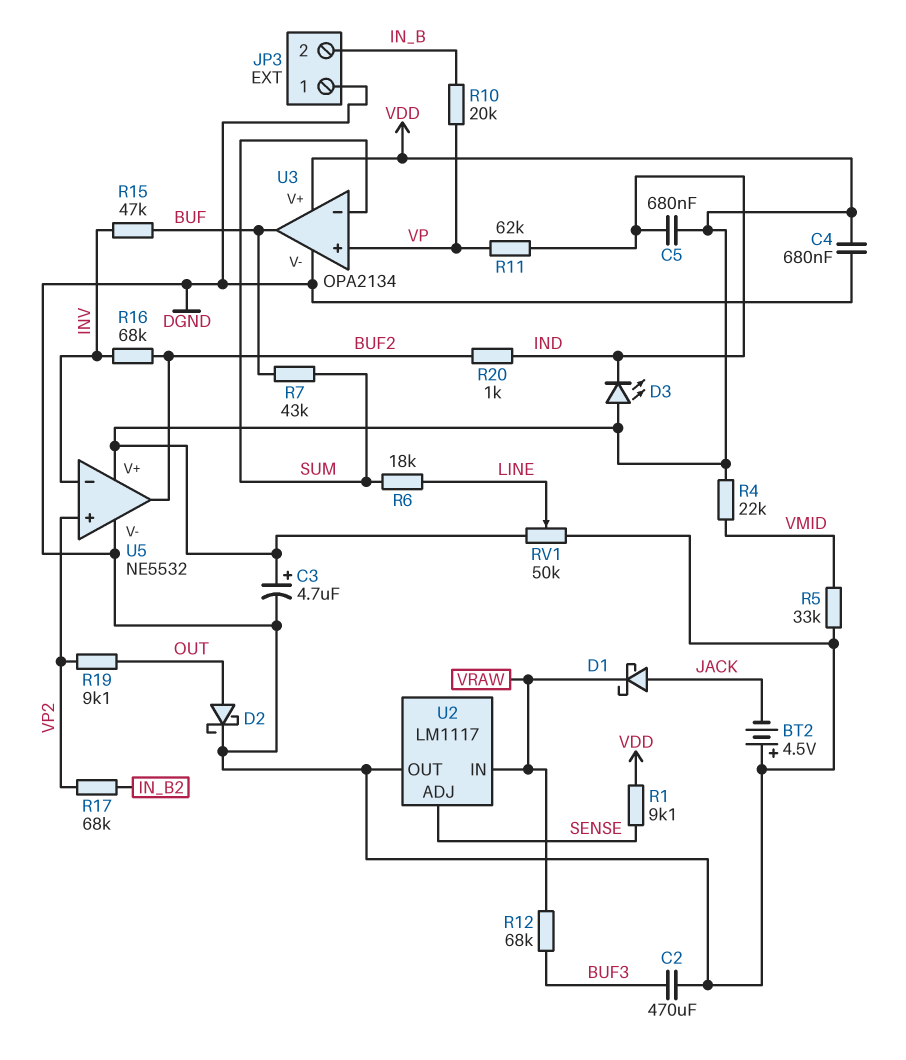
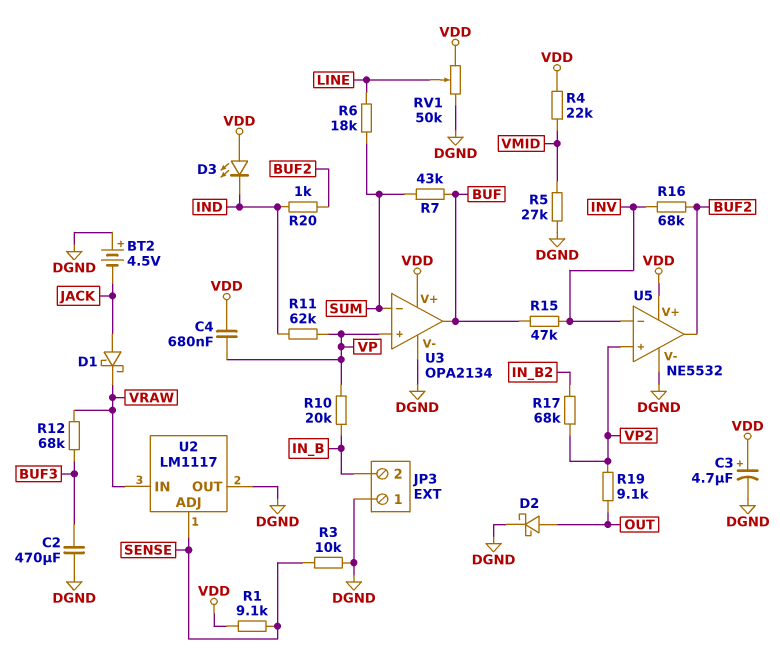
C4: 680nF (DGND, VDD) -> 680nF (VDD, VP)
C5: 680nF (IND, VDD) -> none
R3: none -> 10k (DGND, SENSE)
R5: 33k (DGND, VMID) -> 27k (DGND, VMID)

